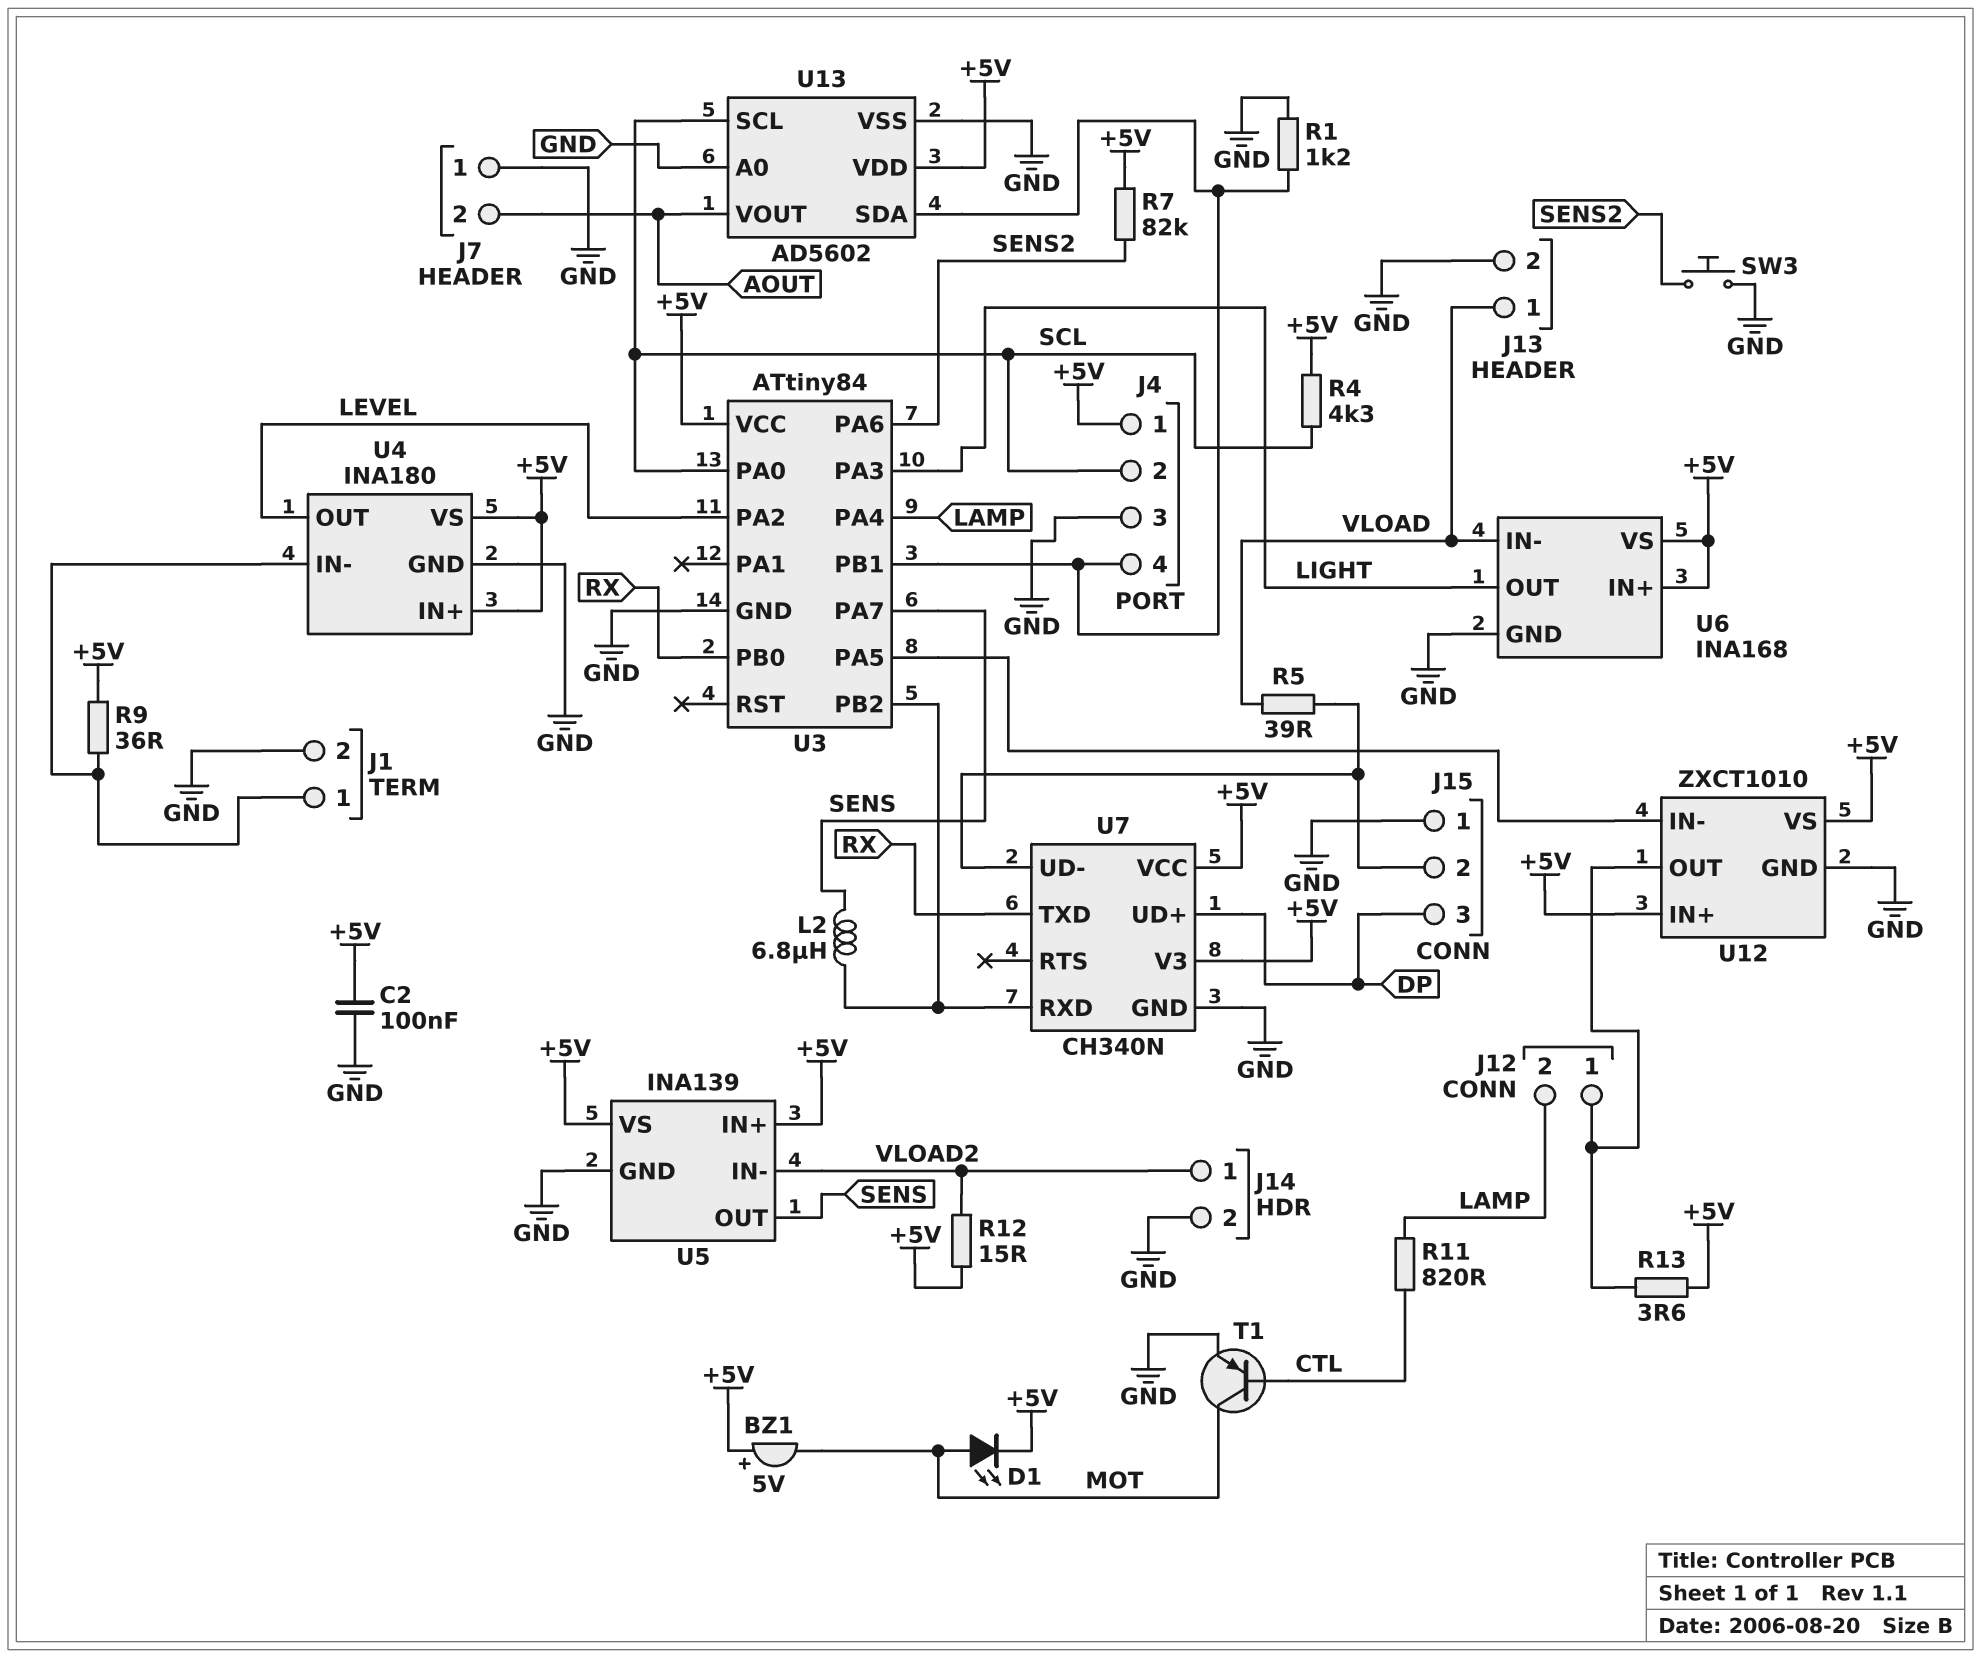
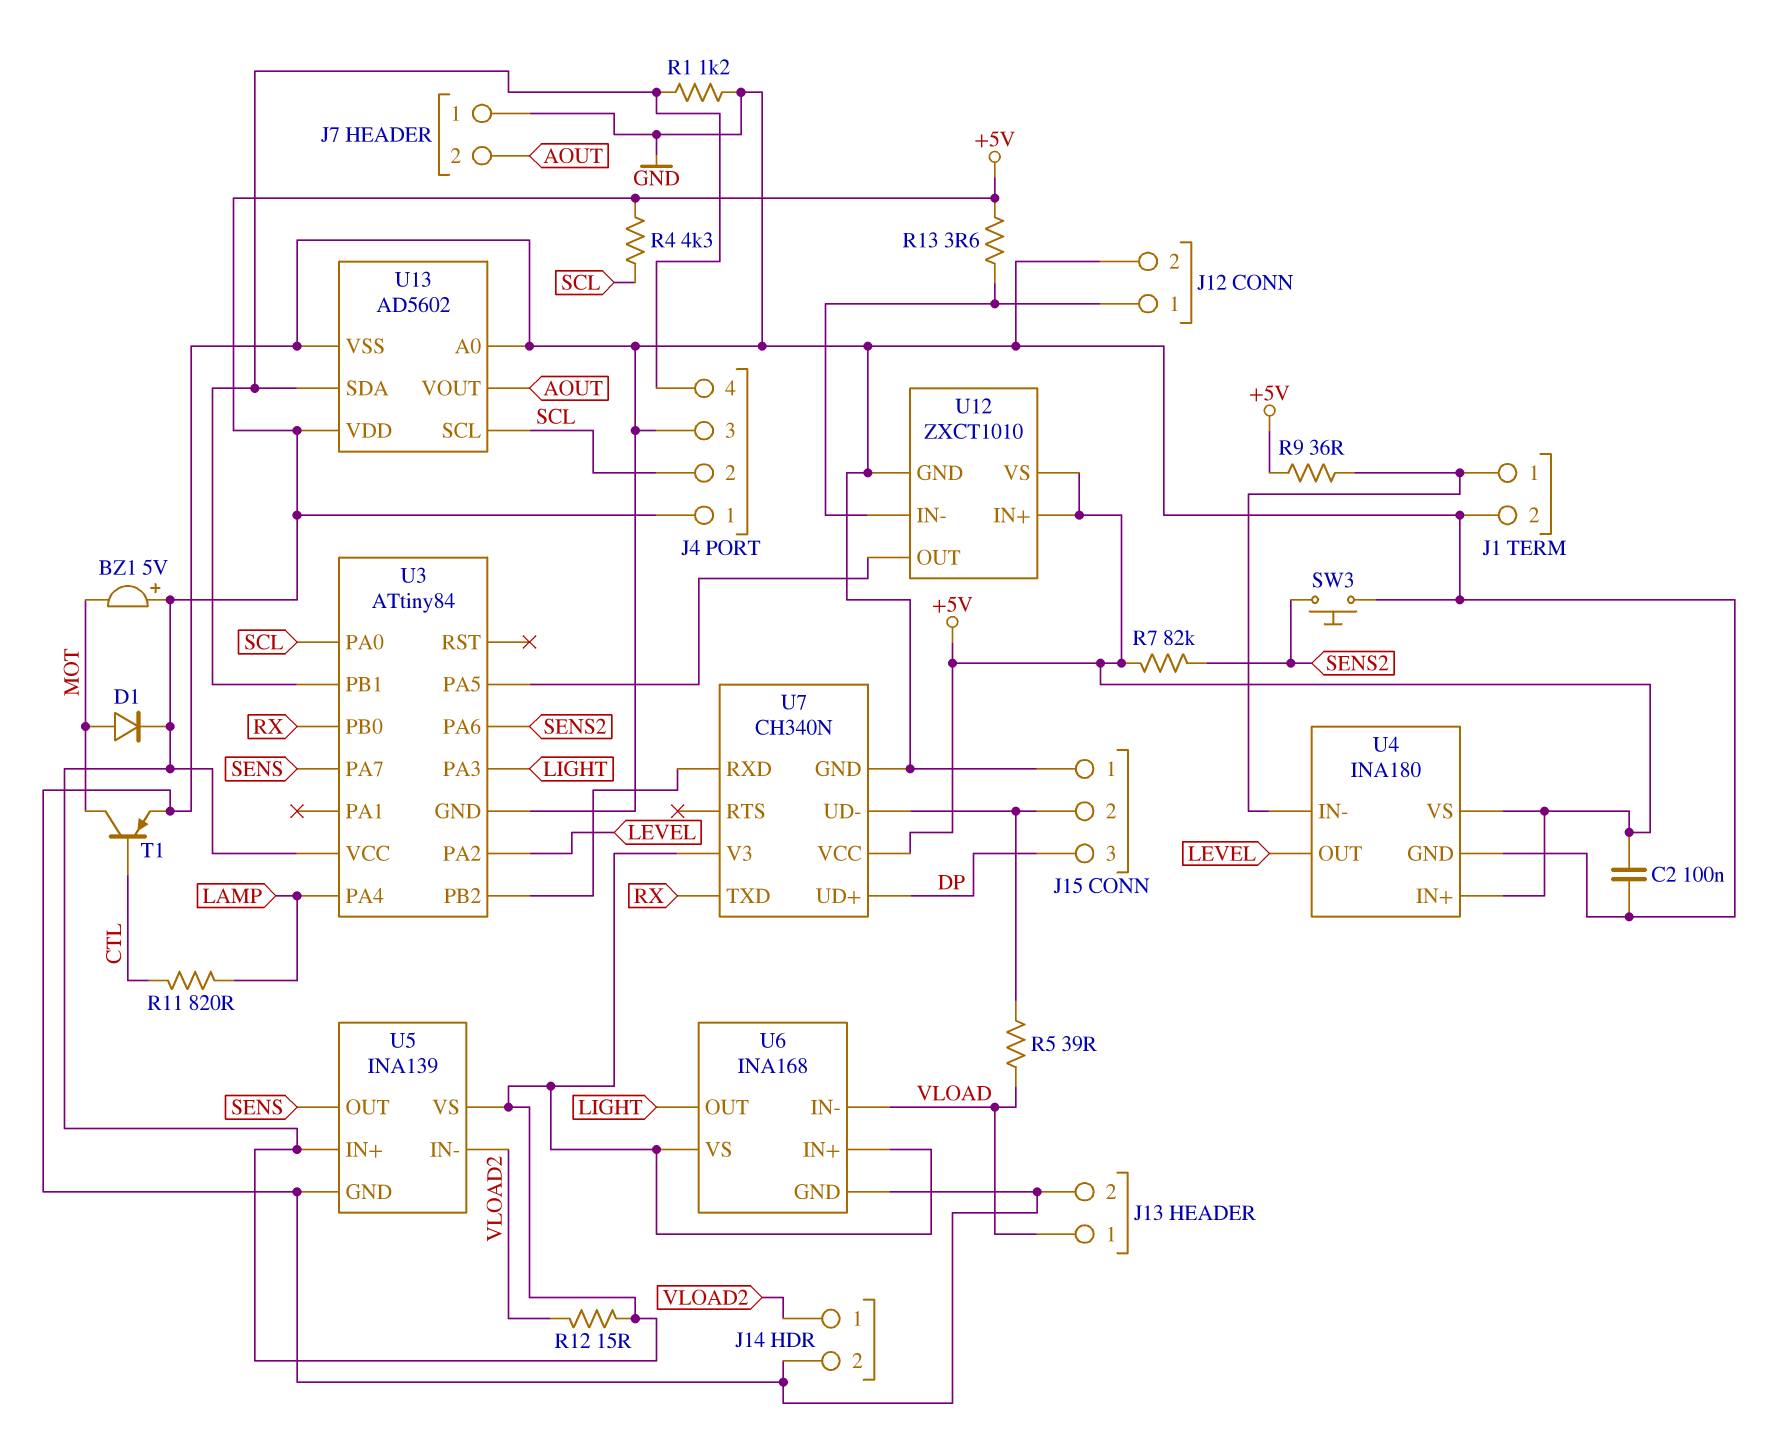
D1: LED (A MOT, K +5V) -> diode (A MOT, K +5V)
J12 pin 2: LAMP -> GND
L2: 6.8uH (SENS, U3/PB2) -> none
U12 pin IN-: U3/PA5 -> J12/1
U12 pin OUT: J12/1 -> U3/PA5

